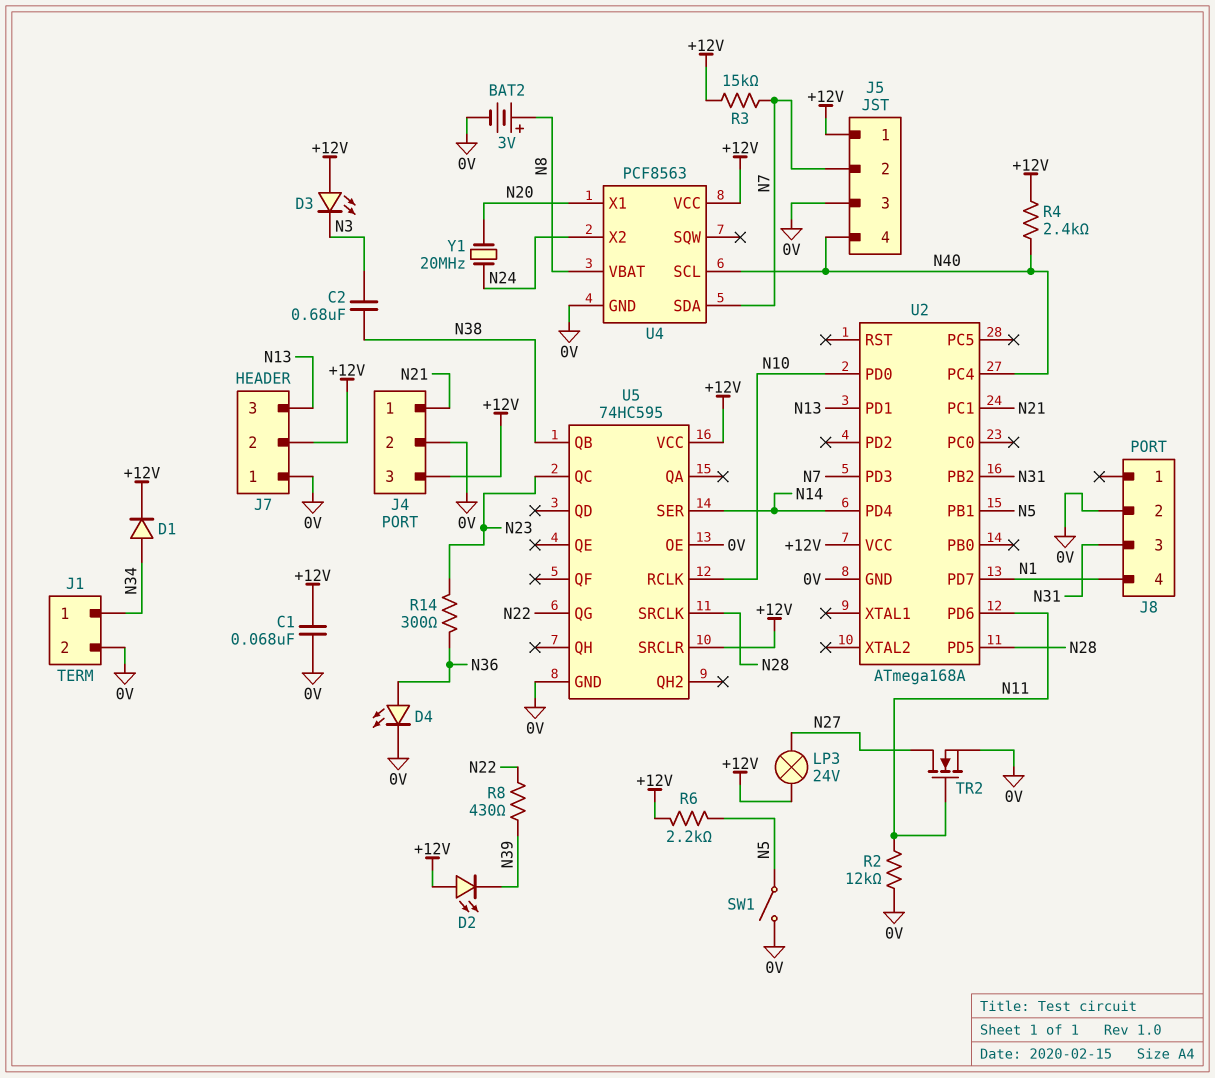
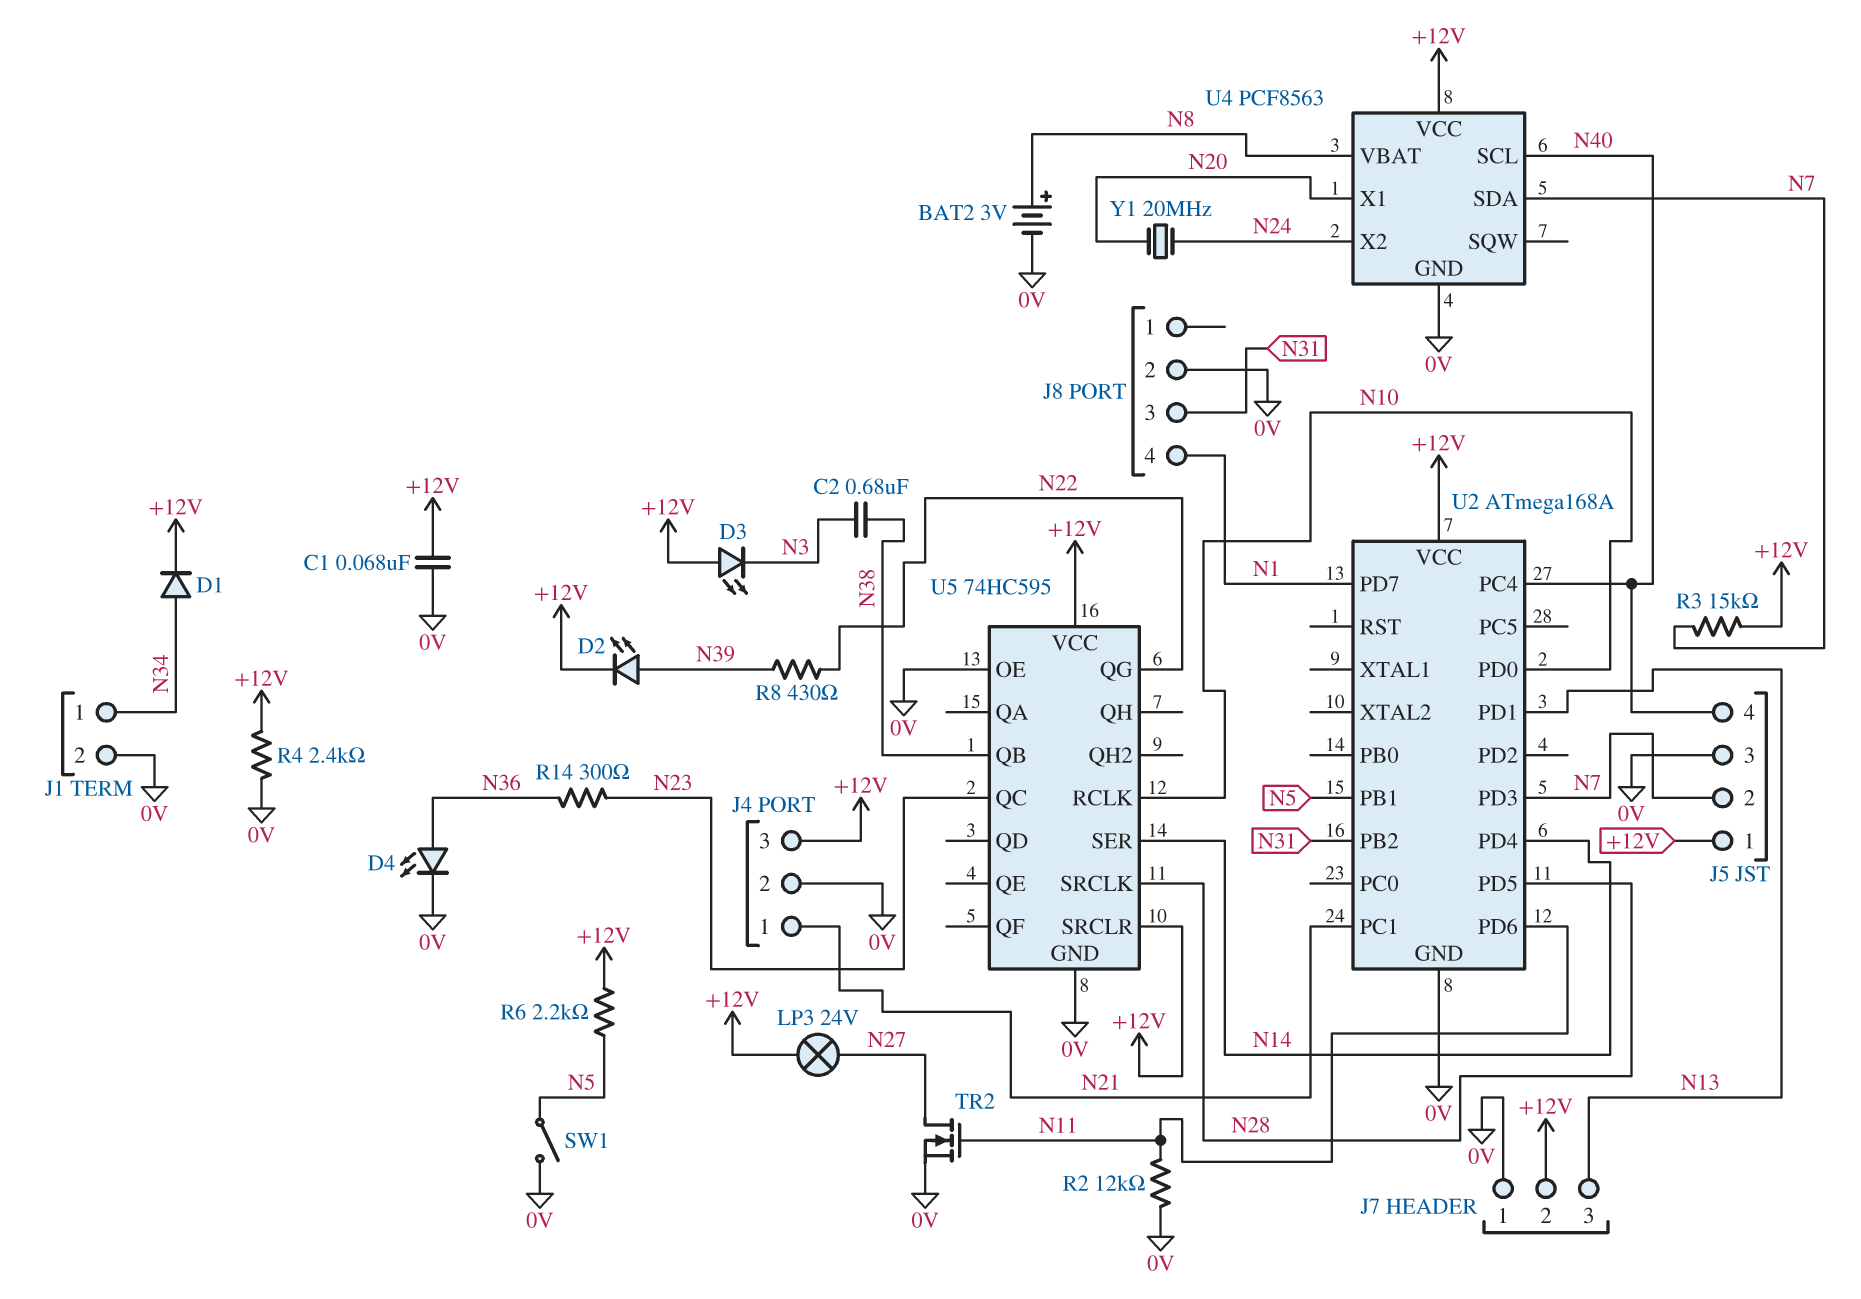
D2: LED (A +12V, K N39) -> LED (A N39, K +12V)
R4: 2.4k (+12V, N40) -> 2.4k (+12V, 0V)

